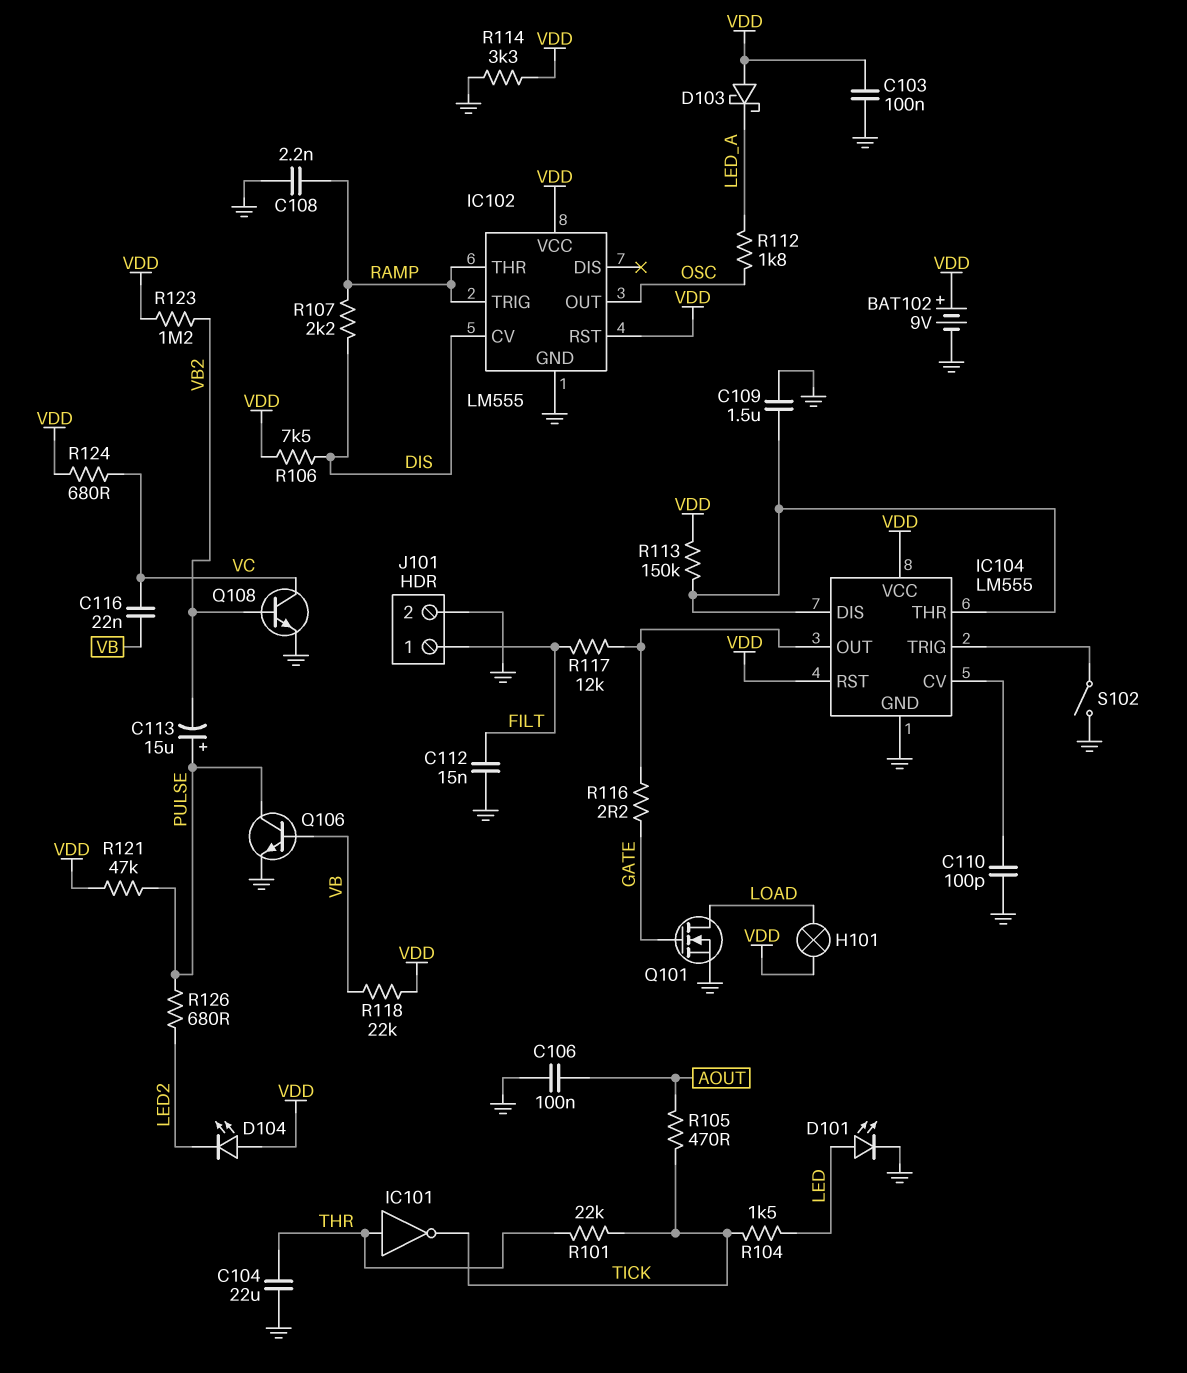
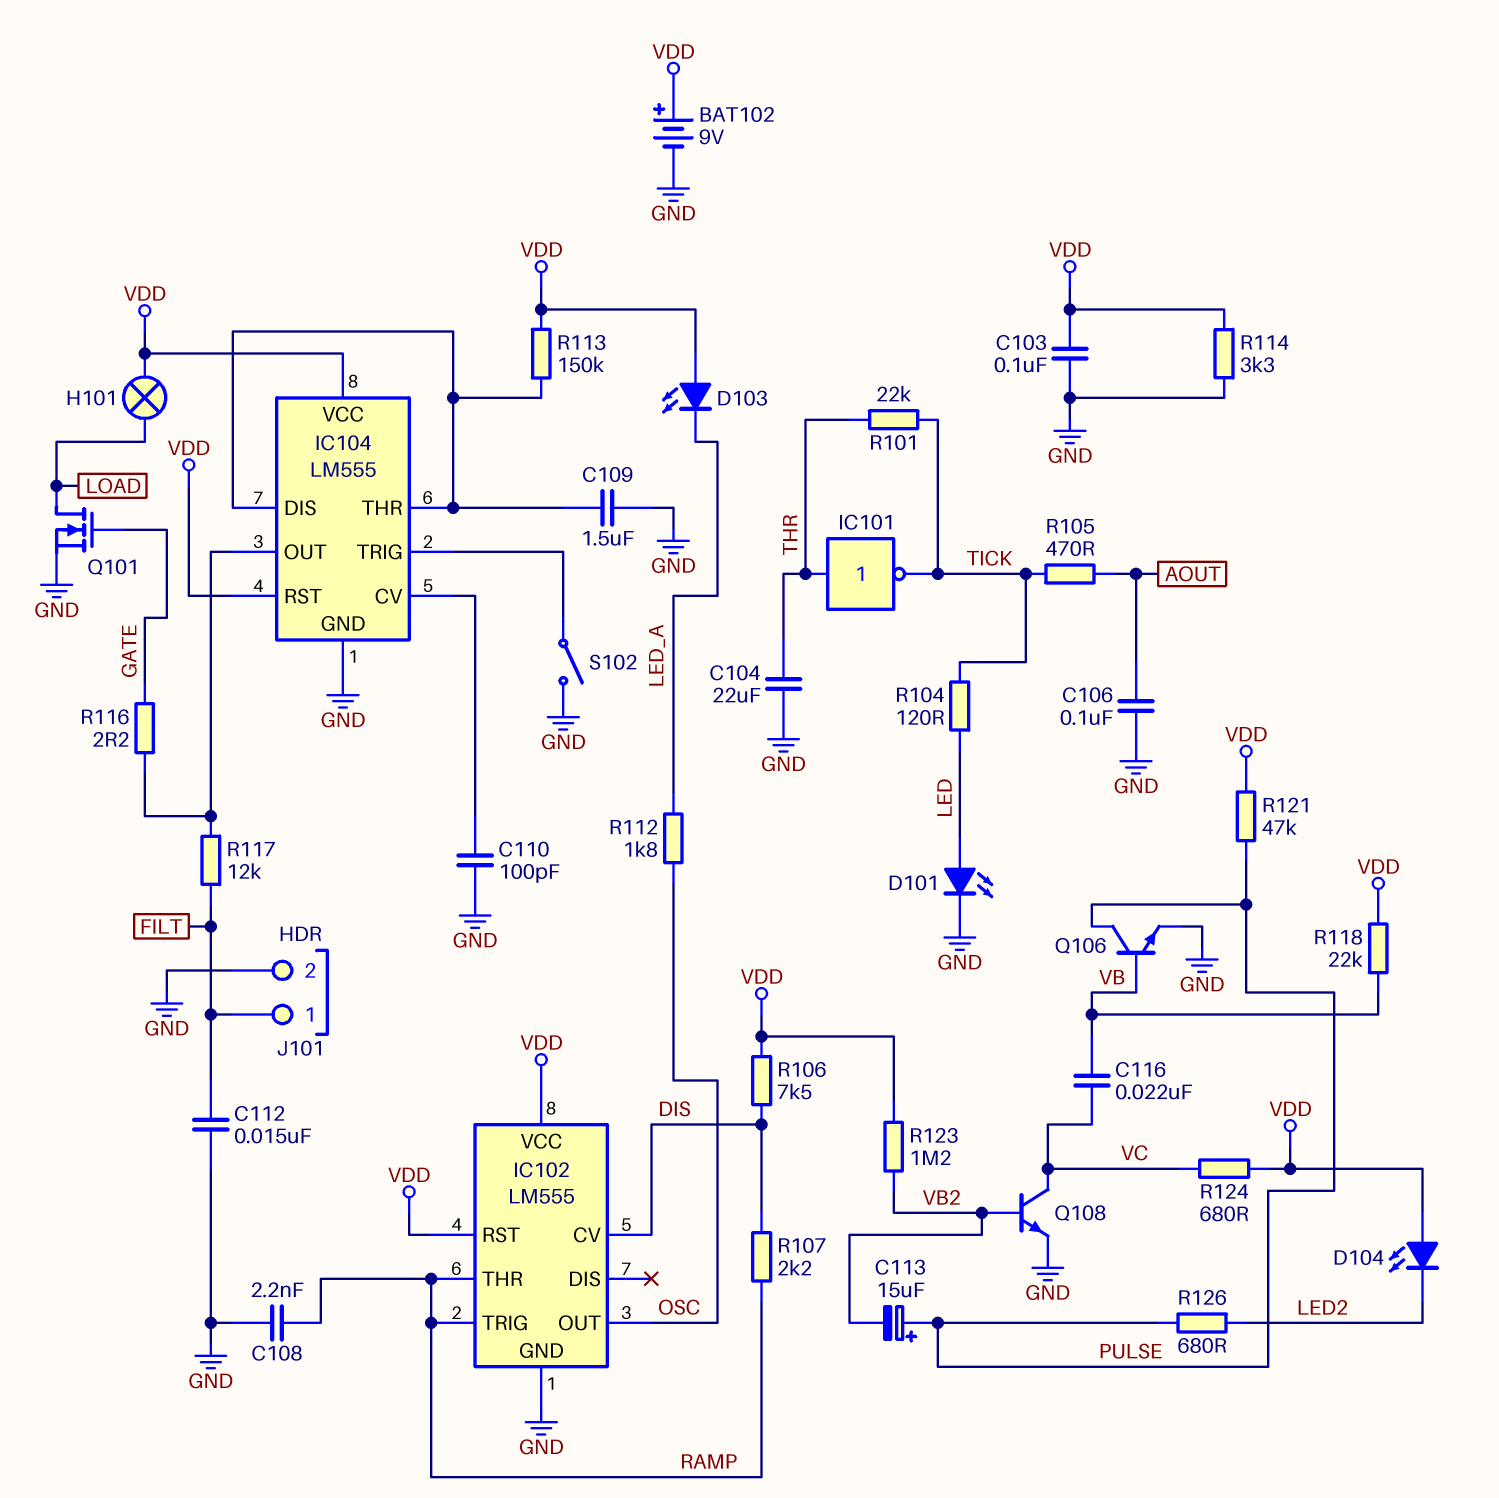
D103: schottky (A VDD, K LED_A) -> LED (A VDD, K LED_A)
R104: 1.5k (LED, TICK) -> 120 (LED, TICK)

